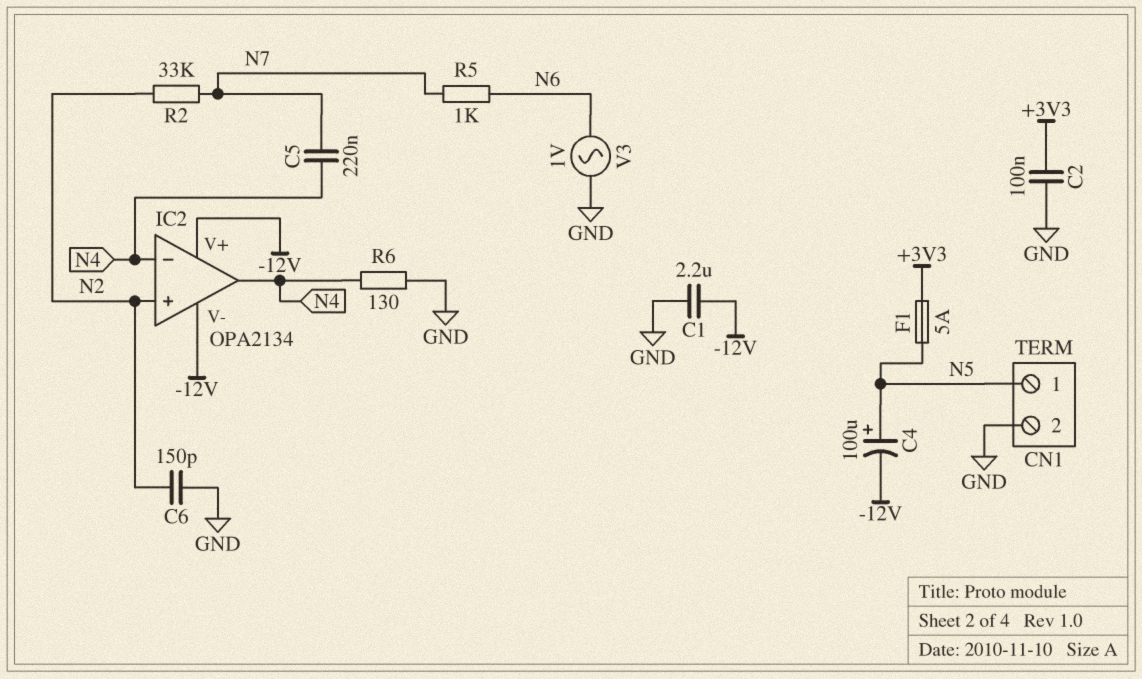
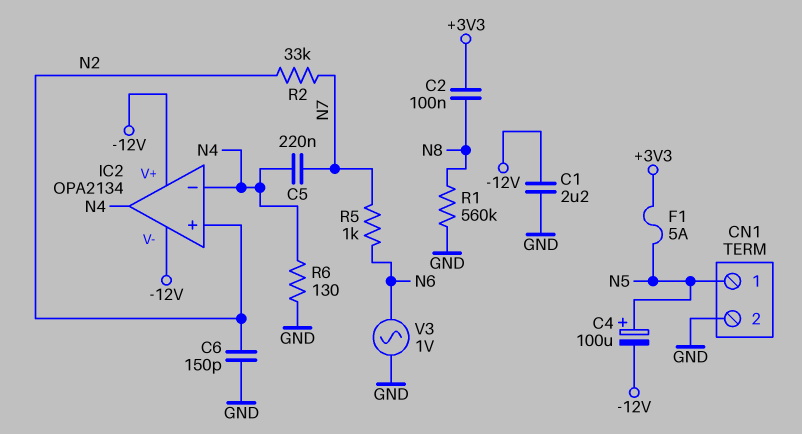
C2: 100nF (+3V3, GND) -> 100nF (+3V3, N8)
R1: none -> 560k (GND, N8)

